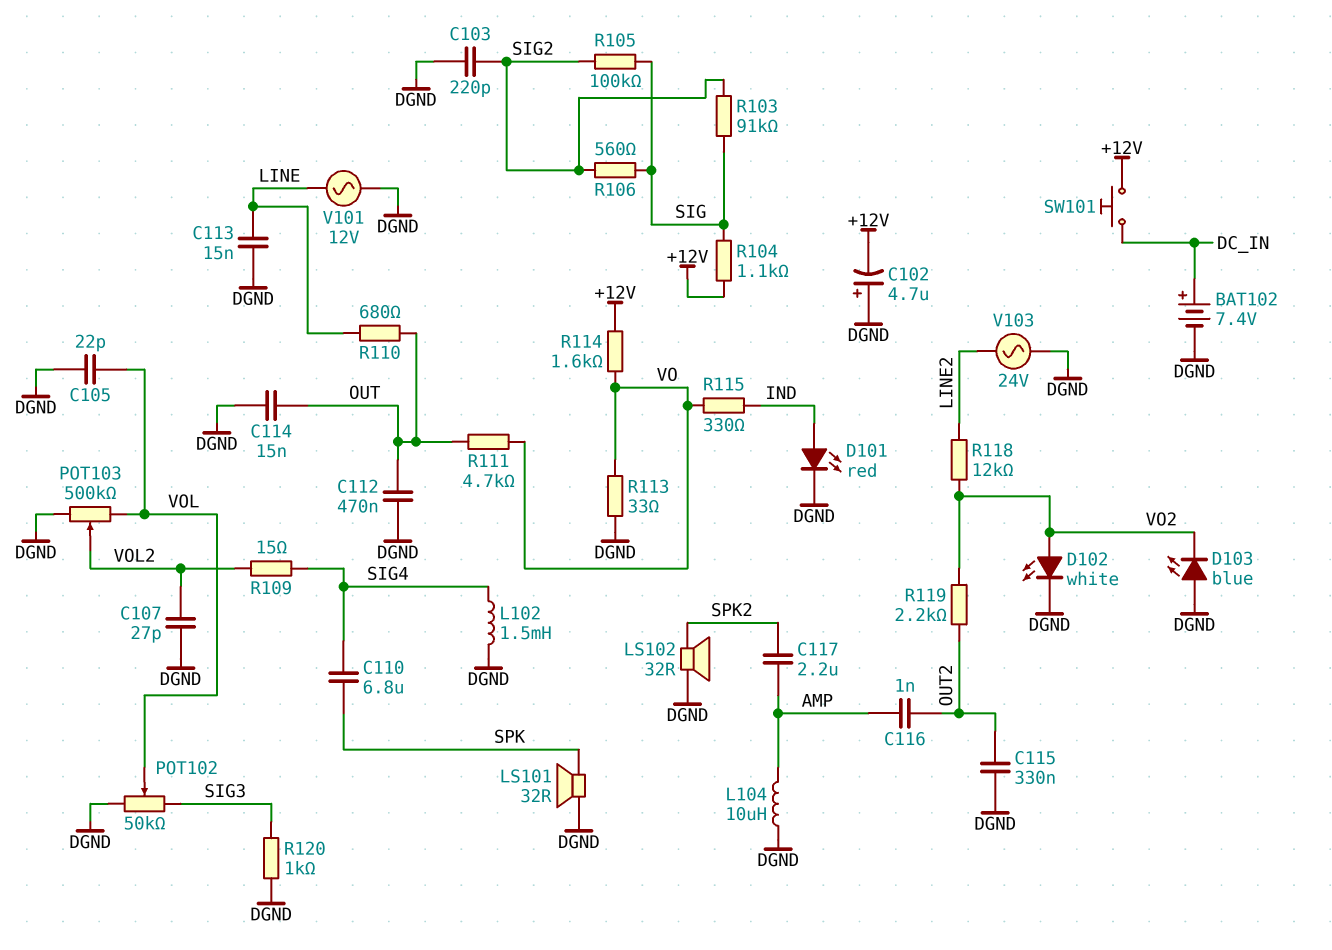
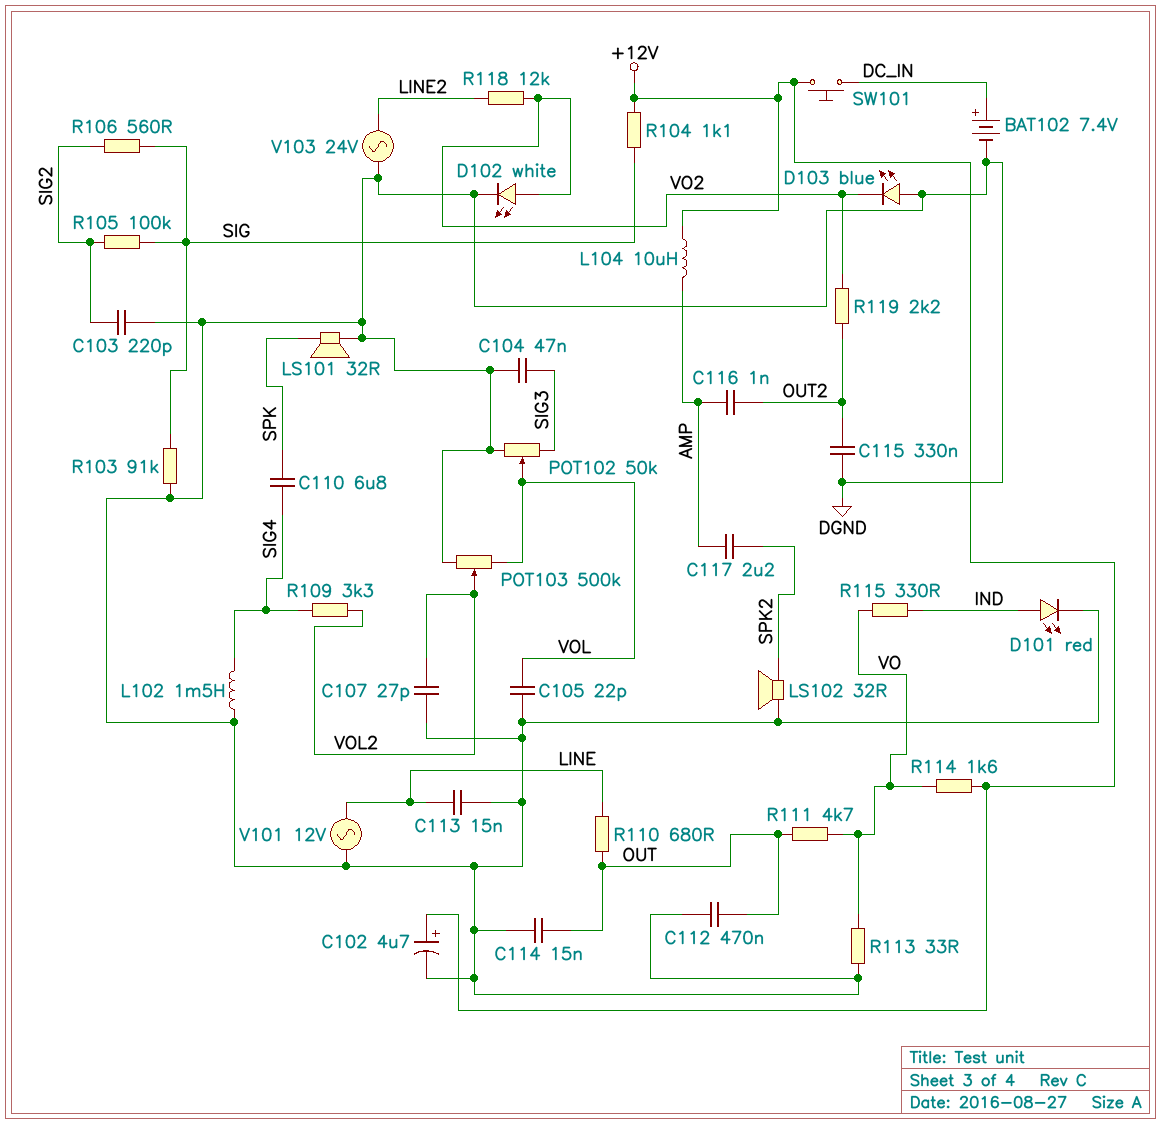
C102: 4.7uF (plus DGND, minus +12V) -> 4.7uF (plus +12V, minus DGND)
C104: none -> 47nF (DGND, SIG3)
L104: 10uH (AMP, DGND) -> 10uH (+12V, AMP)
R103: 91k (SIG, SIG2) -> 91k (DGND, SIG)
R109: 15 (SIG4, VOL2) -> 3.3k (SIG4, VOL2)
R120: 1k (DGND, SIG3) -> none

